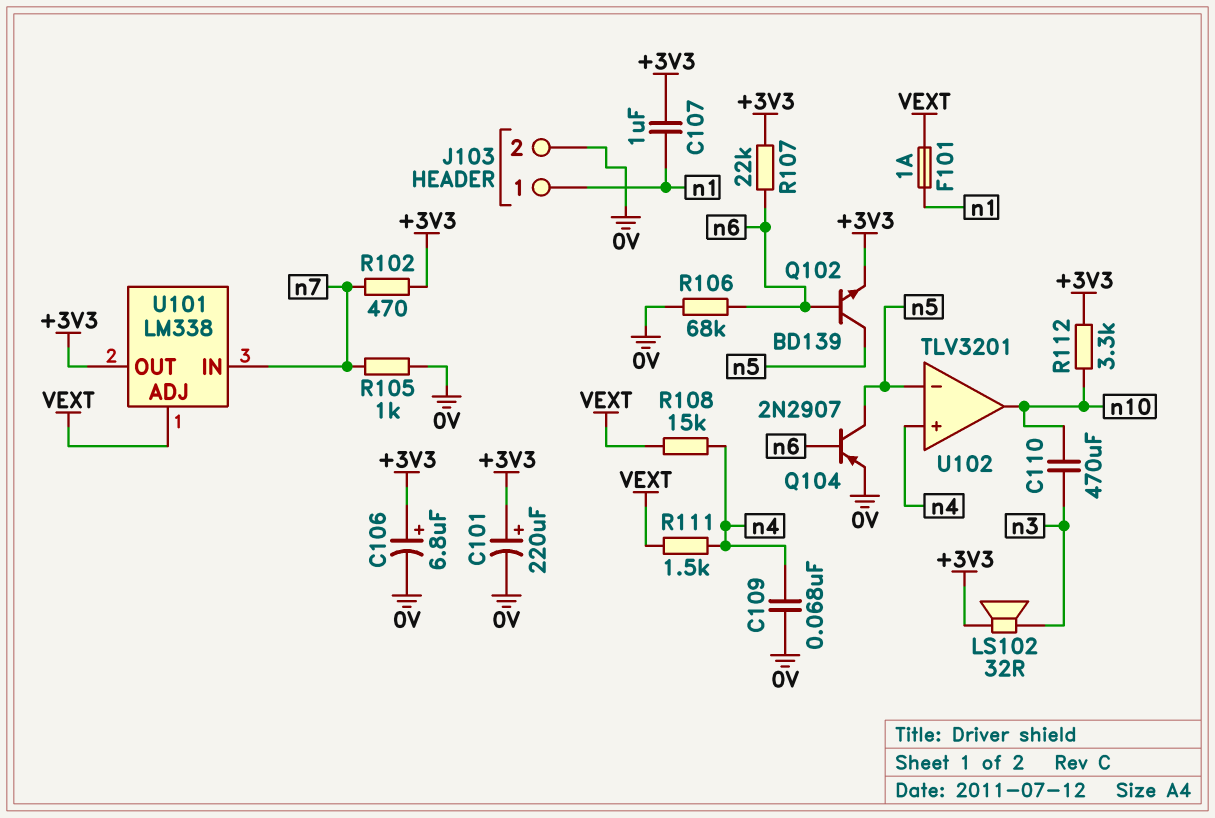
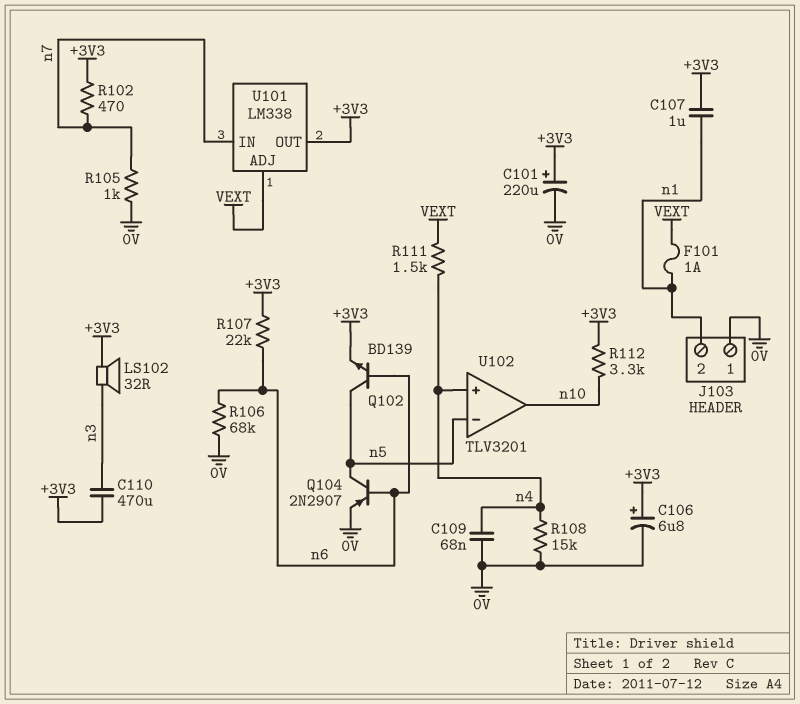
C110: 470uF (n3, n10) -> 470uF (+3V3, n3)
J103 pin 1: n1 -> 0V
J103 pin 2: 0V -> n1
R108: 15k (VEXT, n4) -> 15k (0V, n4)

